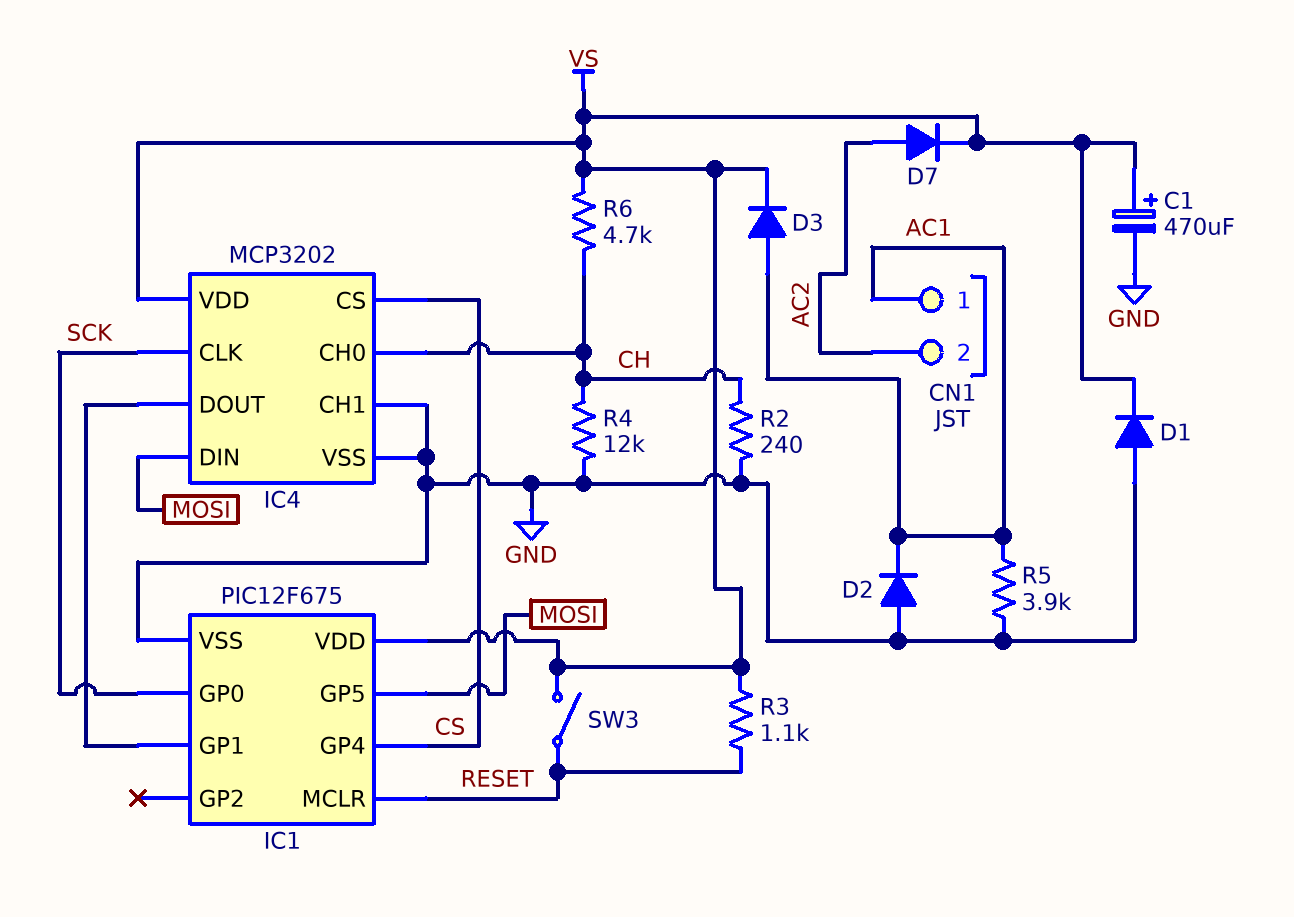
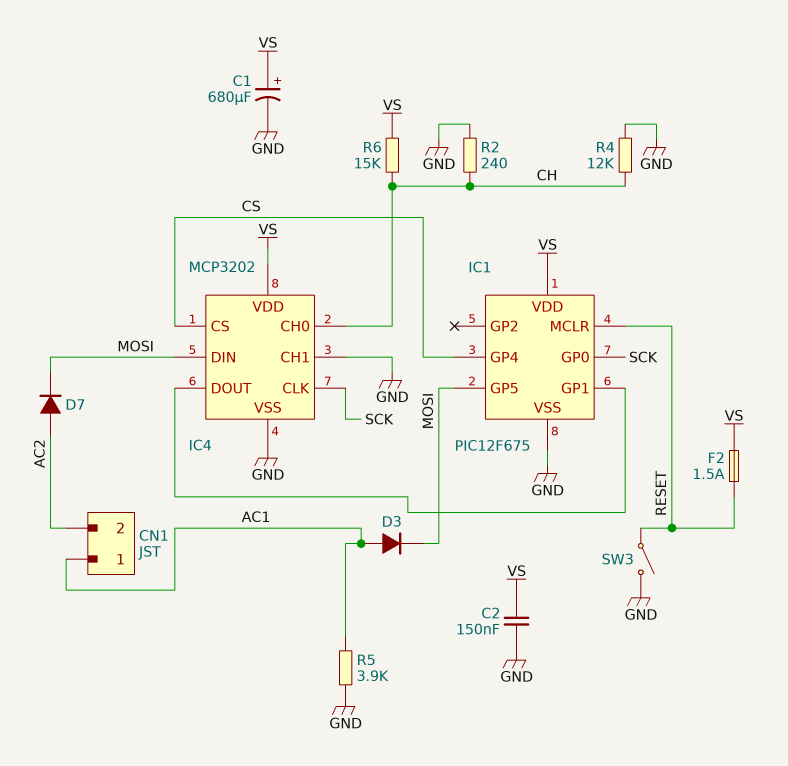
C1: 470uF (plus VS, minus GND) -> 680uF (plus VS, minus GND)
C2: none -> 150nF (GND, VS)
D1: diode (A GND, K VS) -> none
D2: diode (A GND, K AC1) -> none
D3: diode (A AC1, K VS) -> diode (A AC1, K MOSI)
D7: diode (A AC2, K VS) -> diode (A AC2, K MOSI)
F2: none -> 1.5A (RESET, VS)
R3: 1.1k (RESET, VS) -> none
R6: 4.7k (CH, VS) -> 15k (CH, VS)
SW3: switch (RESET, VS) -> switch (GND, RESET)

